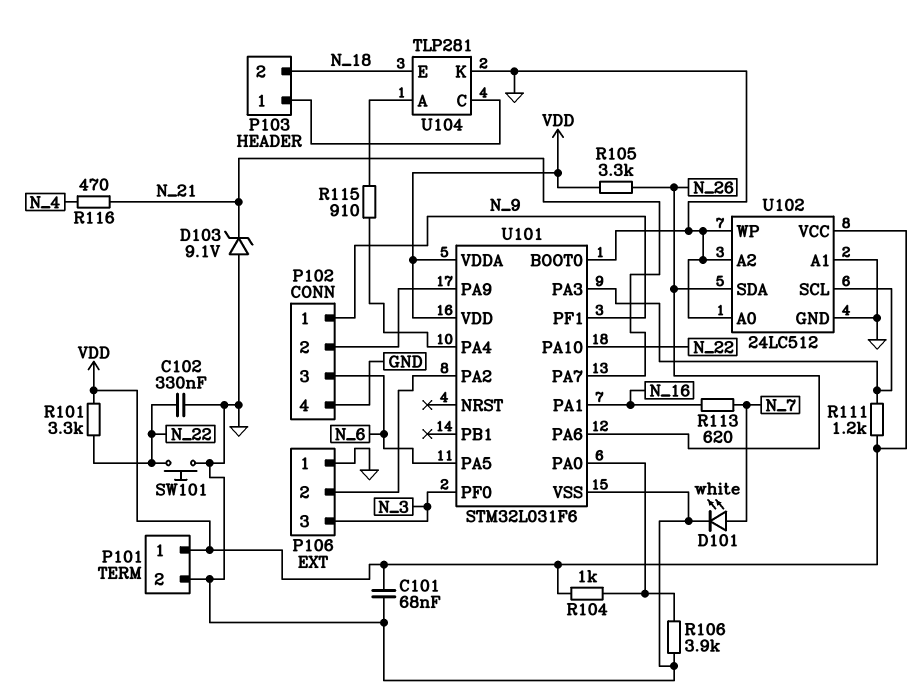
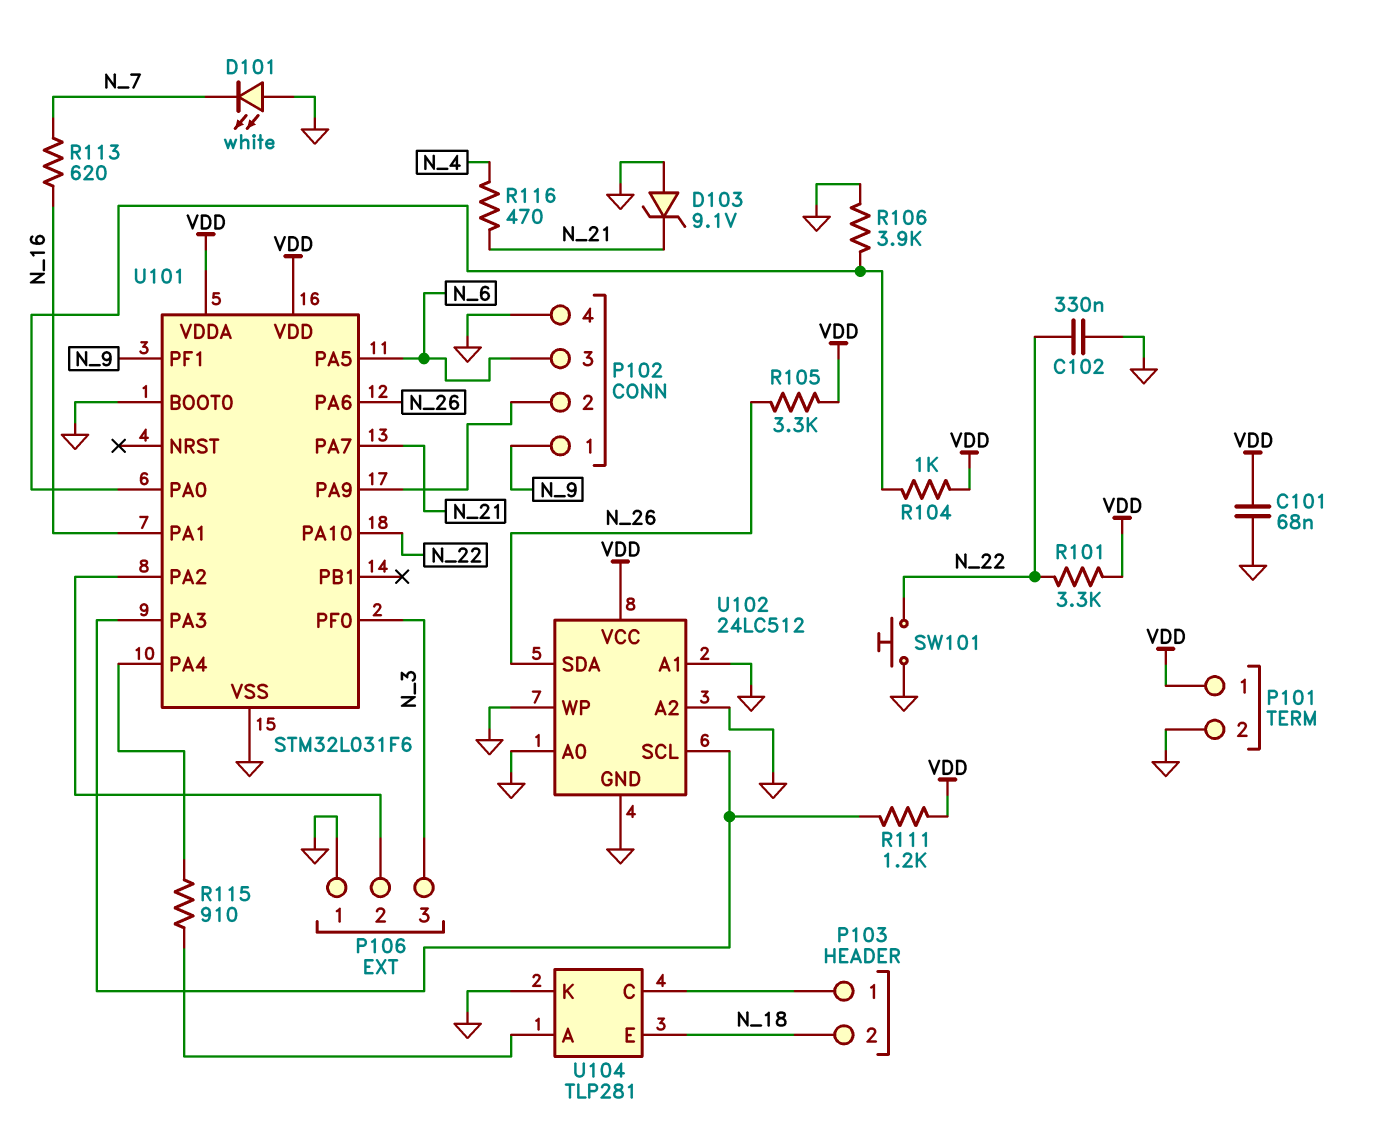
D101: LED white (A N_7, K GND) -> LED white (A GND, K N_7)

